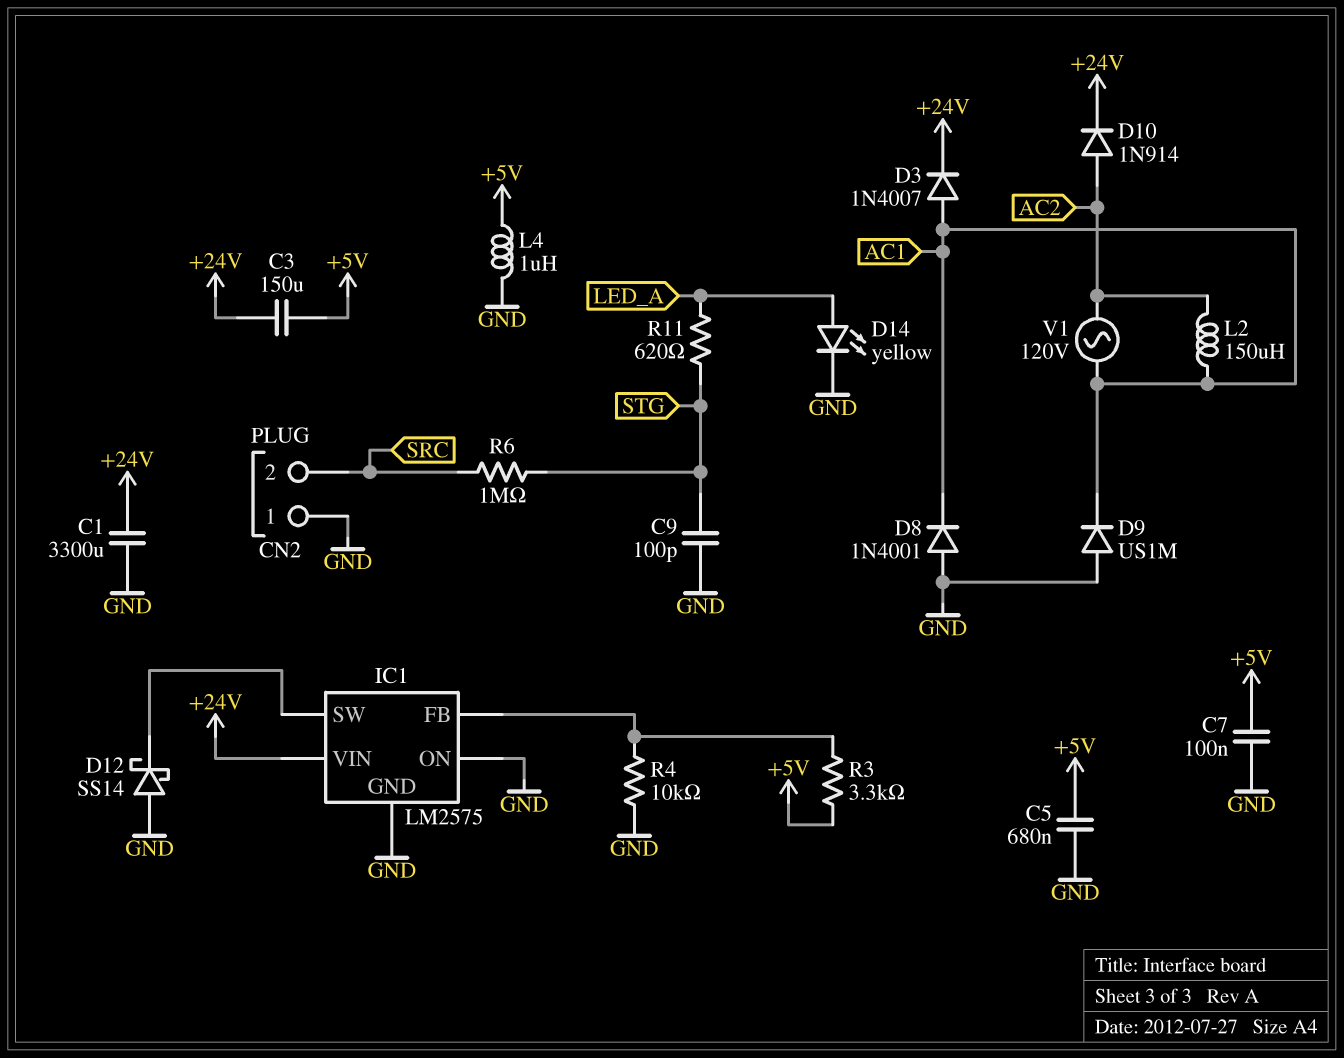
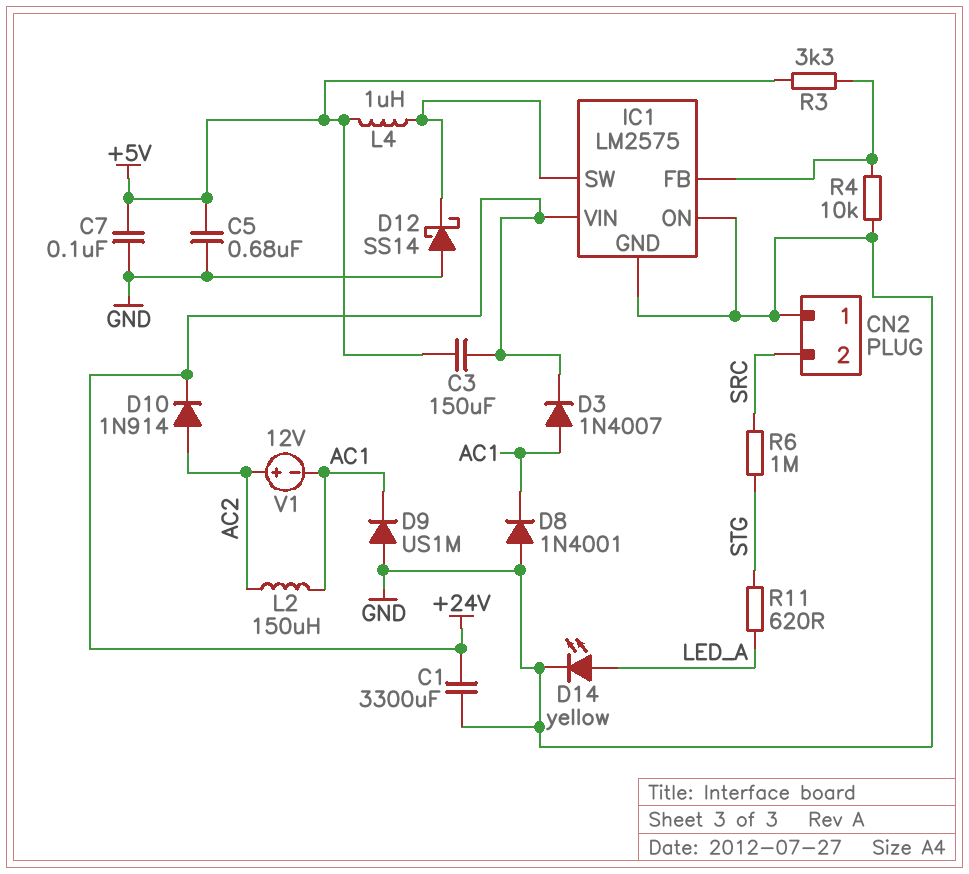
C9: 100pF (GND, STG) -> none
L4: 1uH (+5V, GND) -> 1uH (+5V, IC1/SW)
V1: AC 120V (AC1, AC2) -> 12V (plus AC2, minus AC1)

